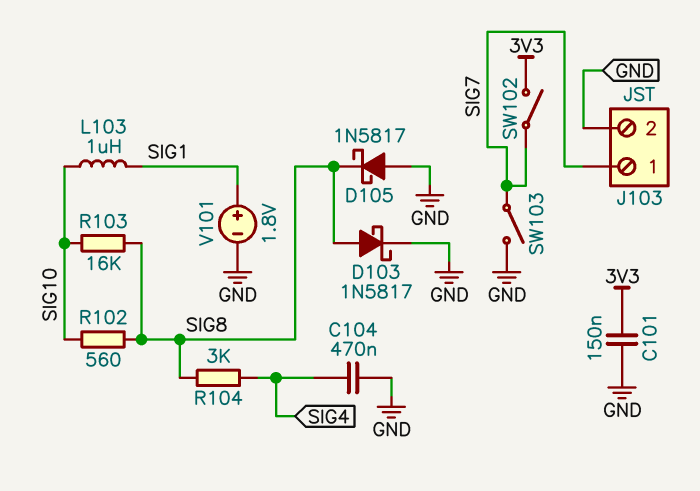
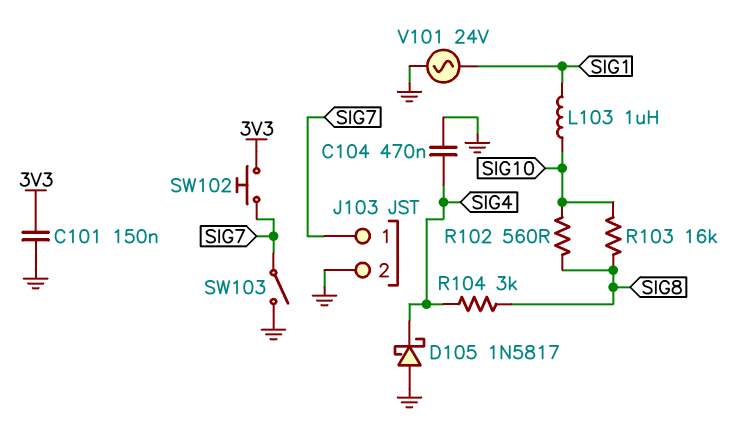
D103: schottky 1N5817 (A SIG8, K GND) -> none
D105: schottky 1N5817 (A GND, K SIG8) -> schottky 1N5817 (A GND, K SIG4)
SW102: switch (3V3, SIG7) -> button (3V3, SIG7)
V101: 1.8V (plus SIG1, minus GND) -> AC 24V (GND, SIG1)

